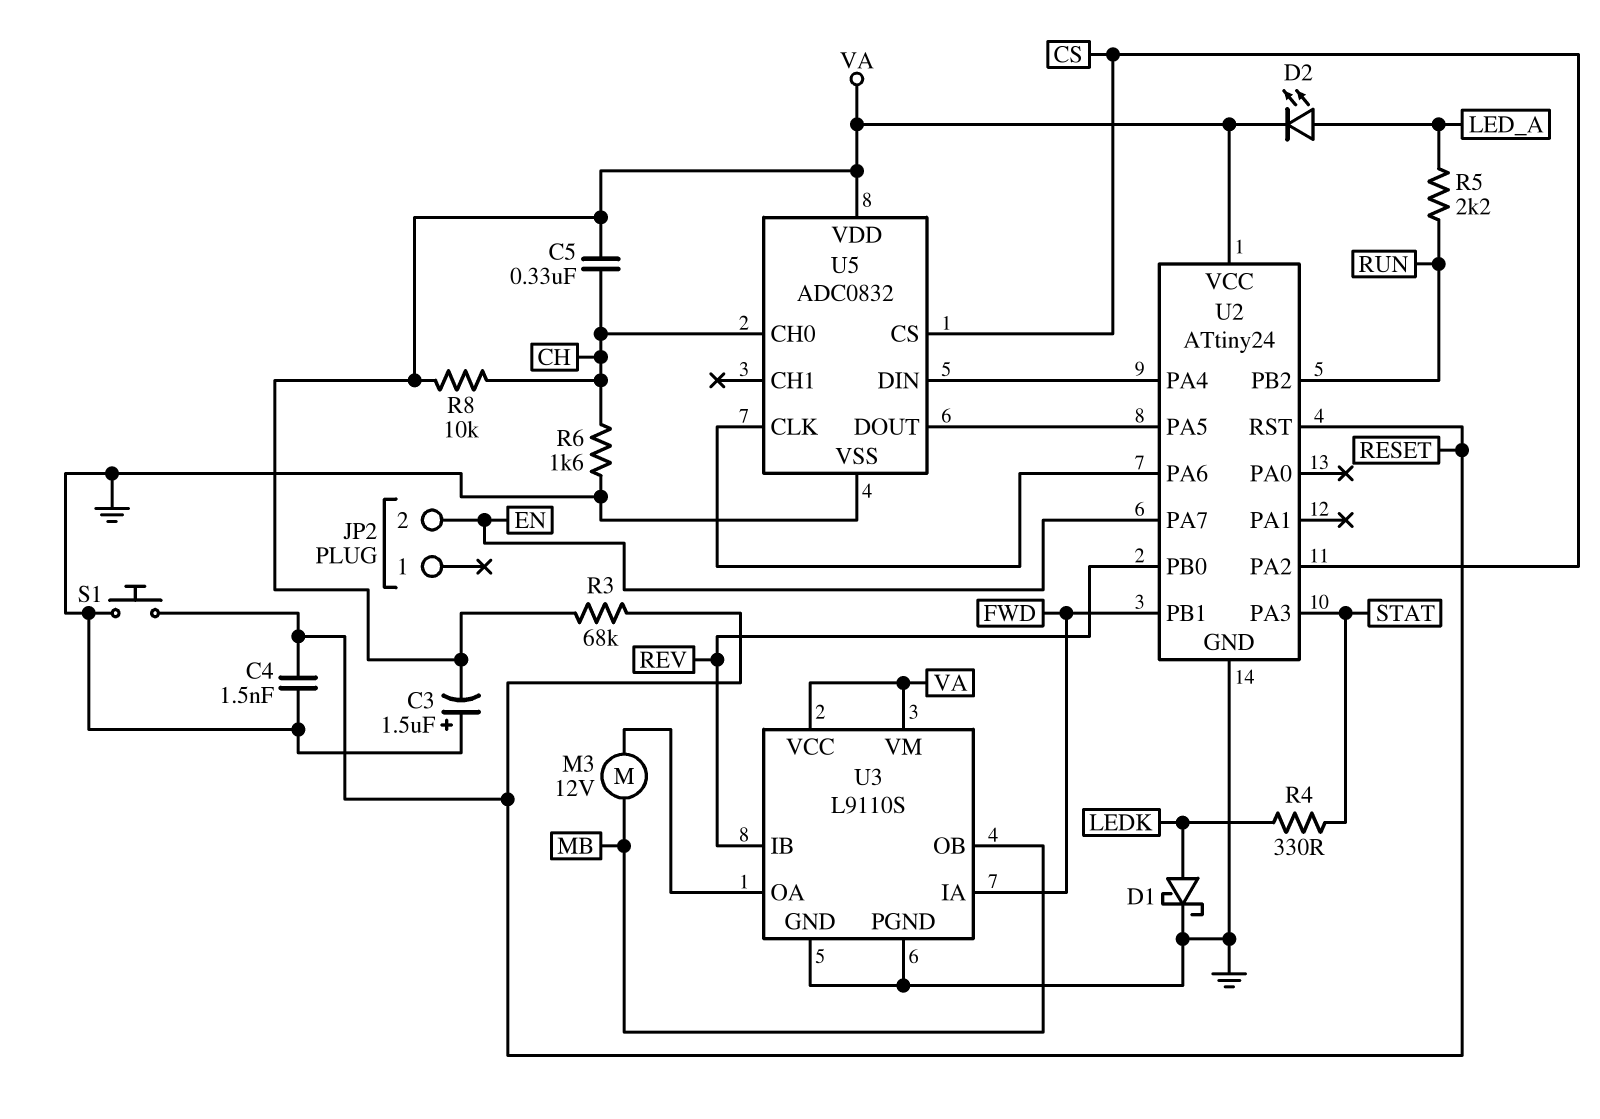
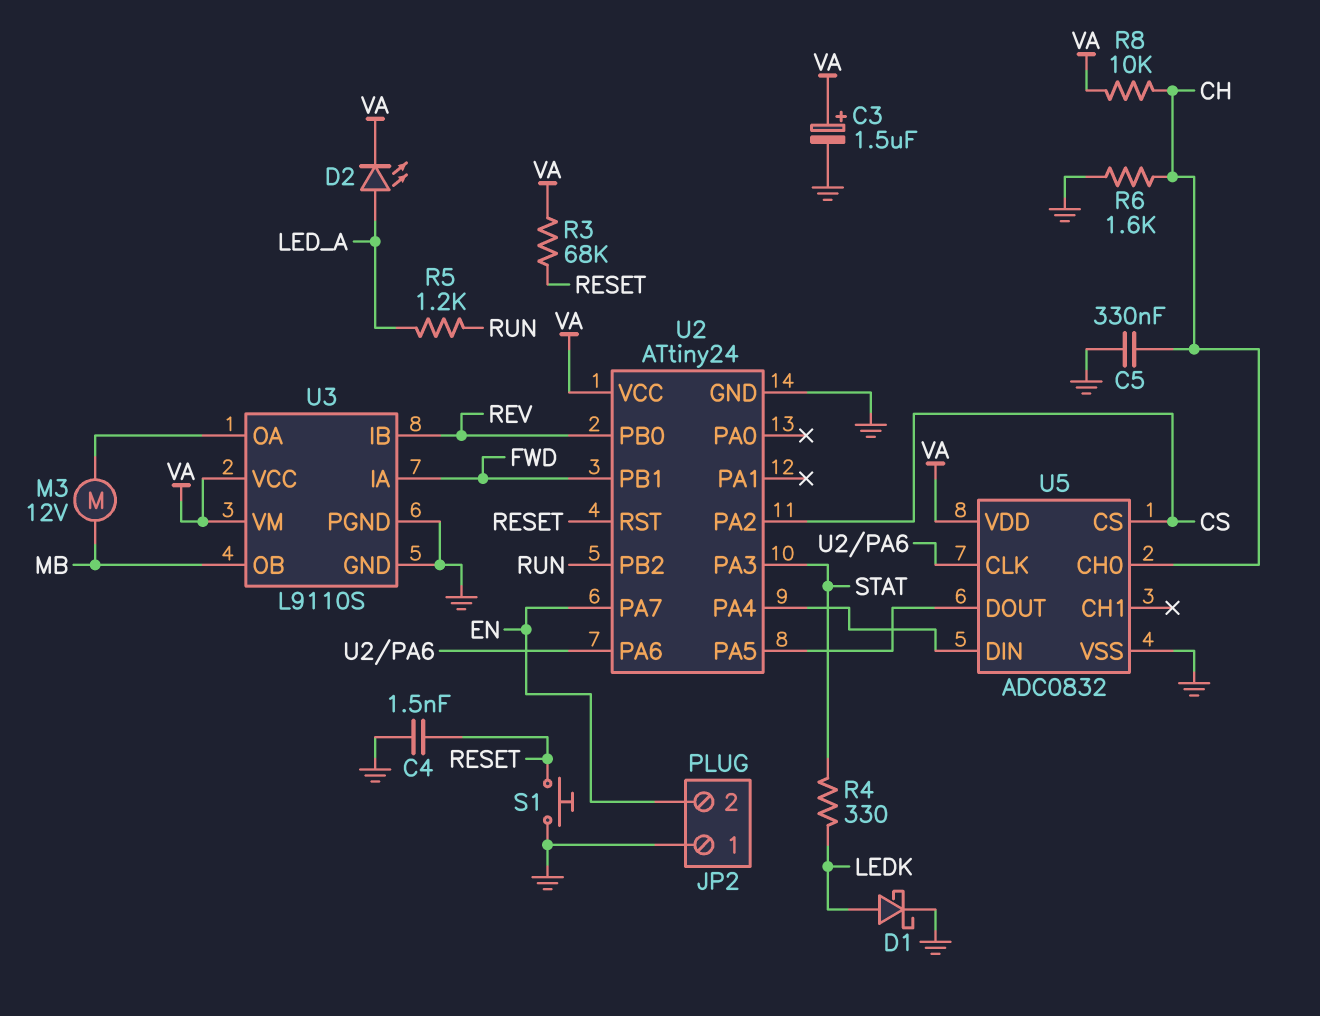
C3: 1.5uF (plus GND, minus VA) -> 1.5uF (plus VA, minus GND)
C5: 330nF (CH, VA) -> 330nF (CH, GND)
JP2 pin 1: none -> GND
R5: 2.2k (LED_A, RUN) -> 1.2k (LED_A, RUN)

